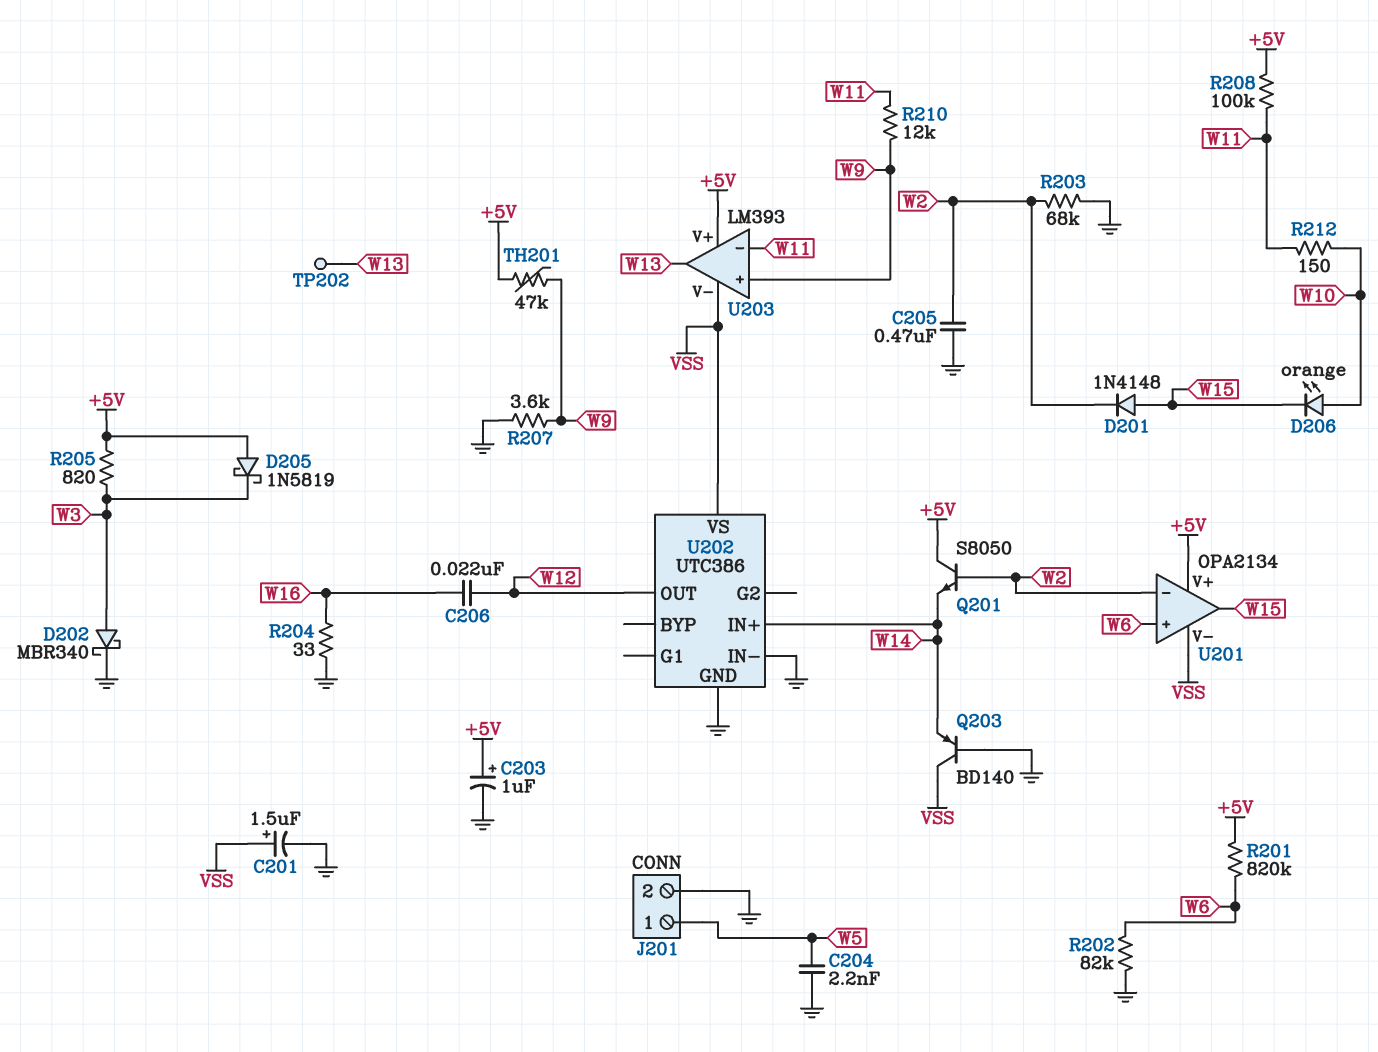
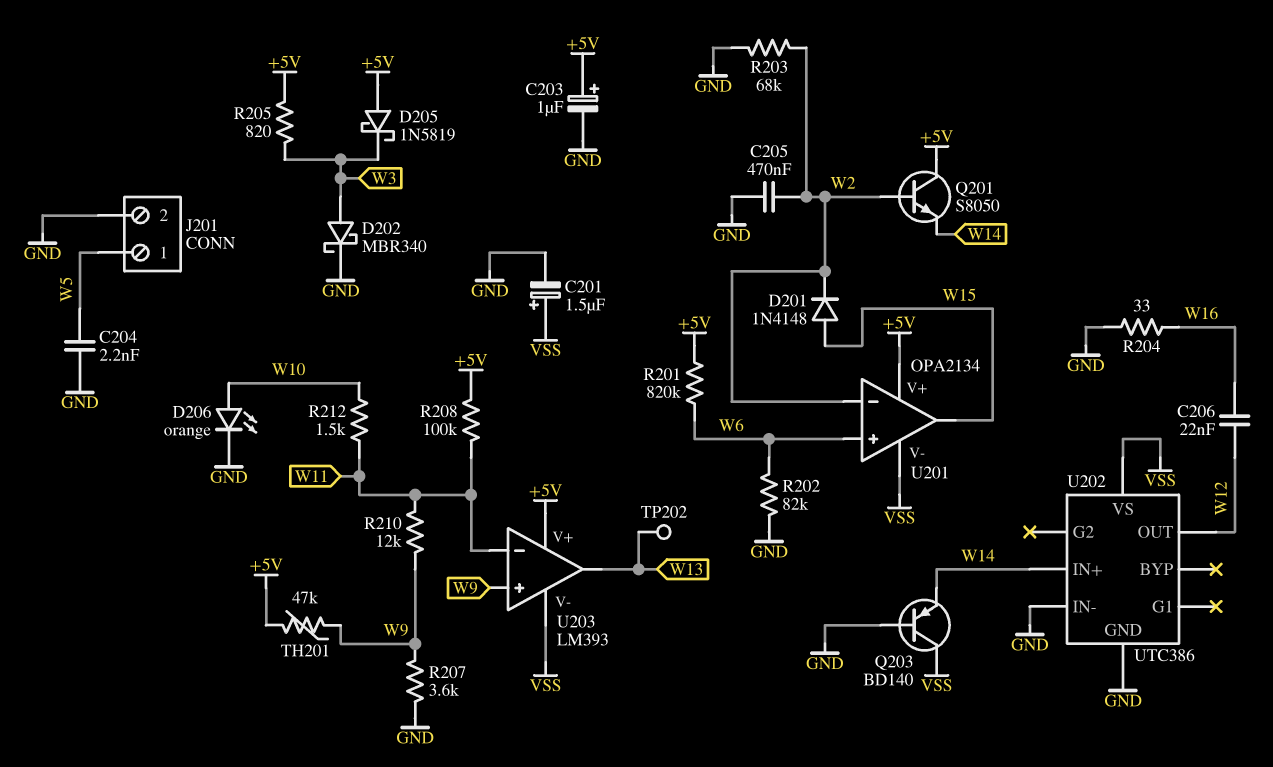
D206: LED orange (A W10, K W15) -> LED orange (A W10, K GND)
R212: 150 (W10, W11) -> 1.5k (W10, W11)

